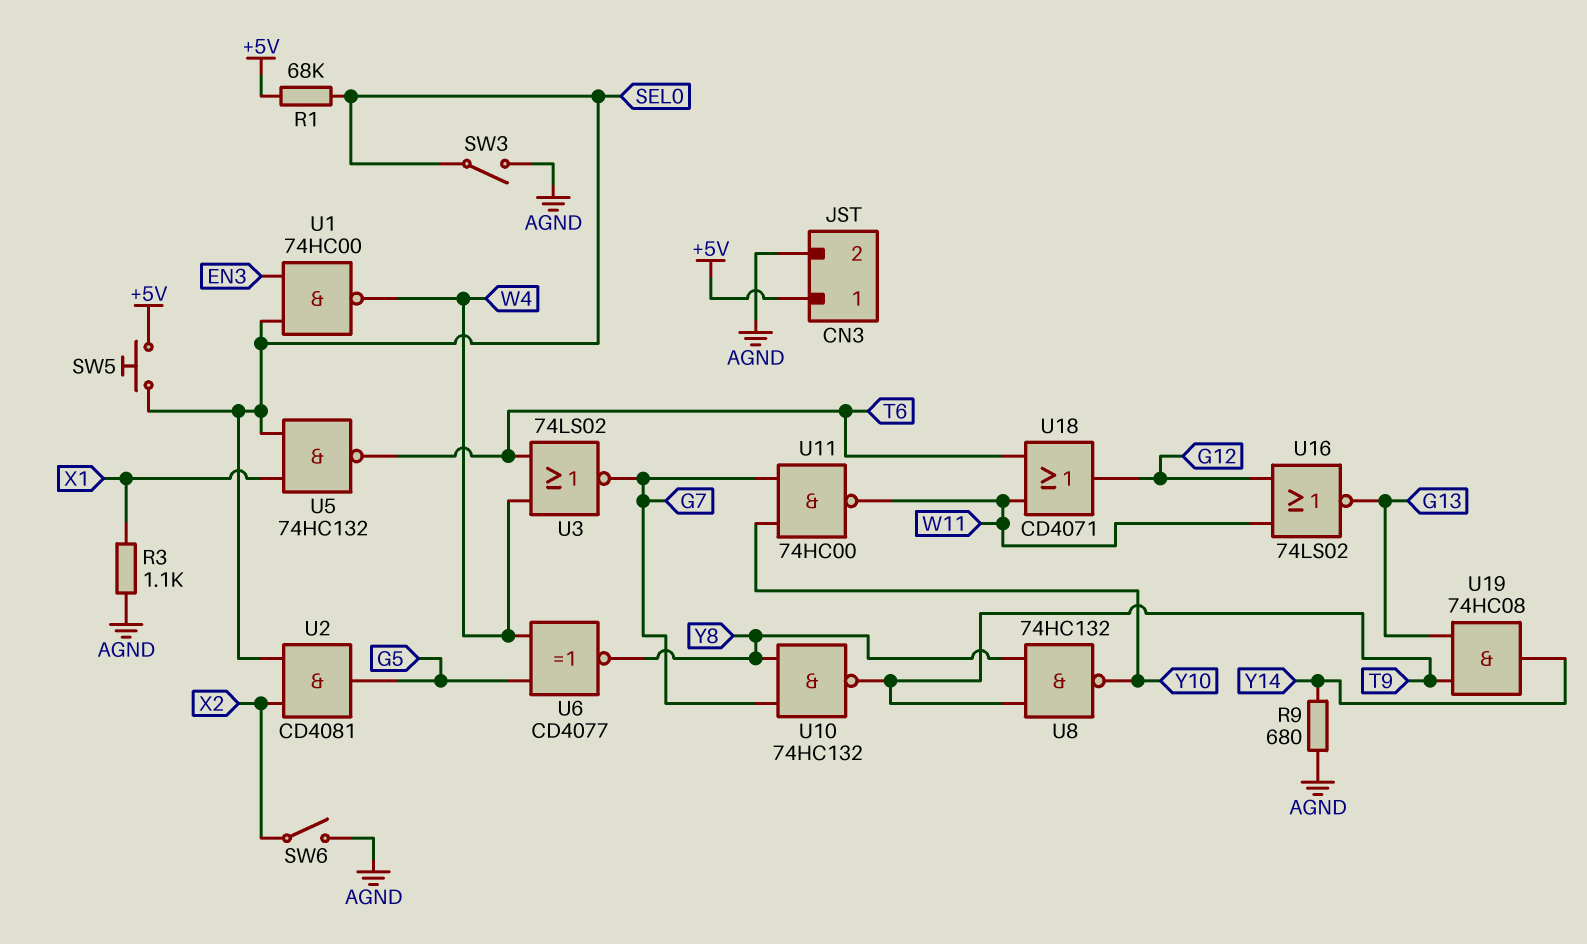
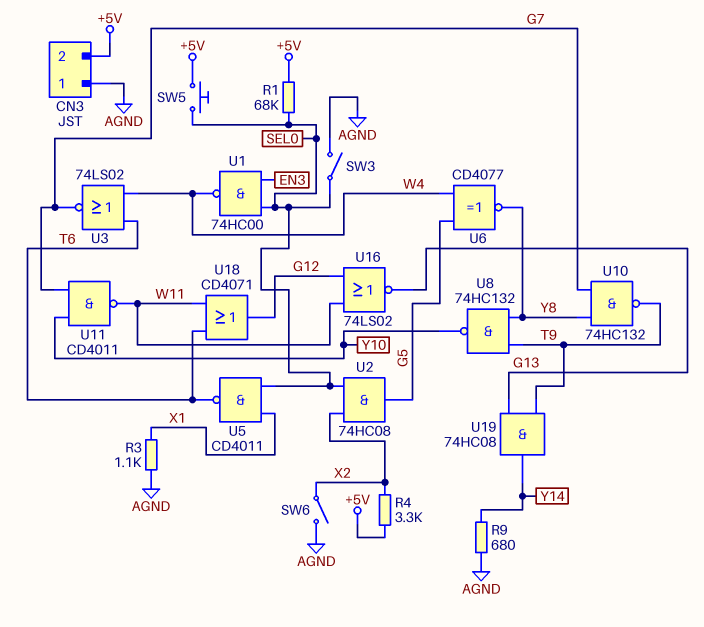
CN3 pin 1: +5V -> AGND
CN3 pin 2: AGND -> +5V
R4: none -> 3.3k (+5V, X2)
U2: AND CD4081 (in SEL0, in X2, out G5) -> AND 74HC08 (in SEL0, in X2, out G5)
U5: NAND 74HC132 (in SEL0, in X1, out T6) -> NAND CD4011 (in SEL0, in X1, out T6)
U11: NAND 74HC00 (in G7, in Y10, out W11) -> NAND CD4011 (in G7, in Y10, out W11)

